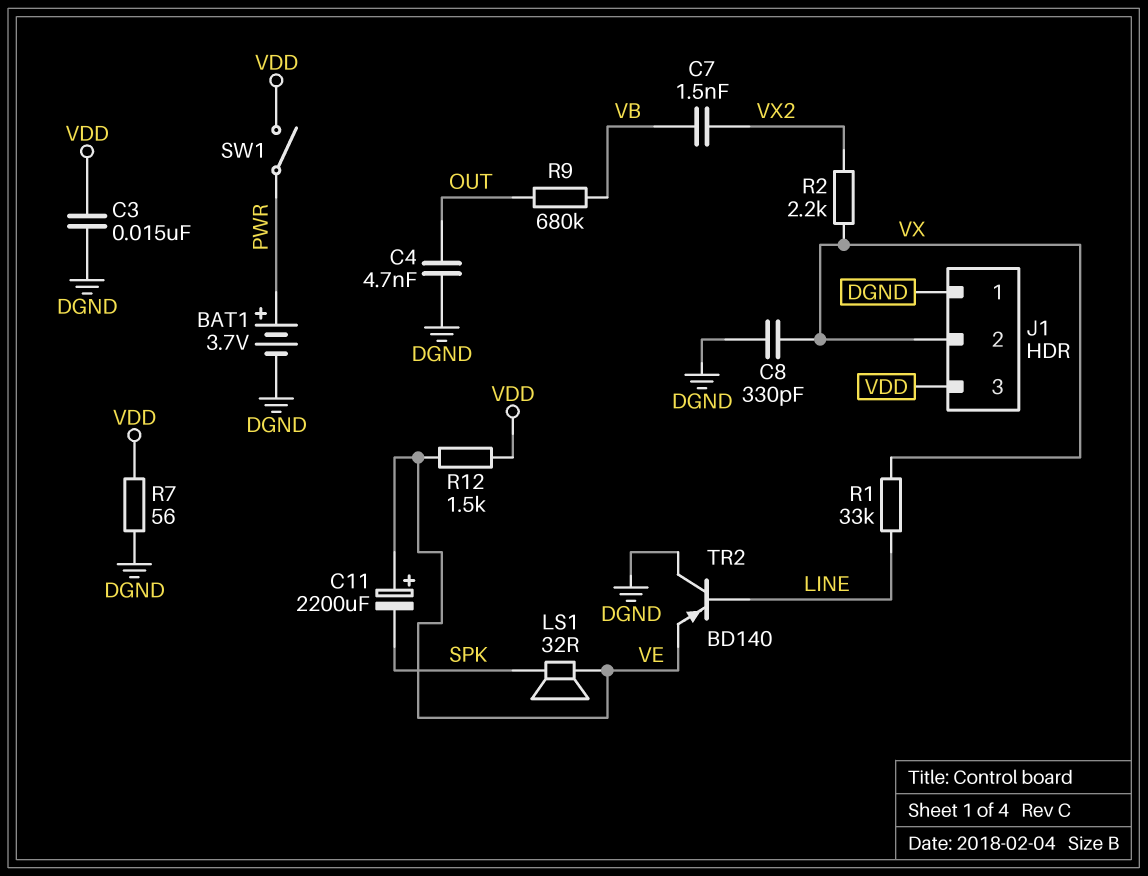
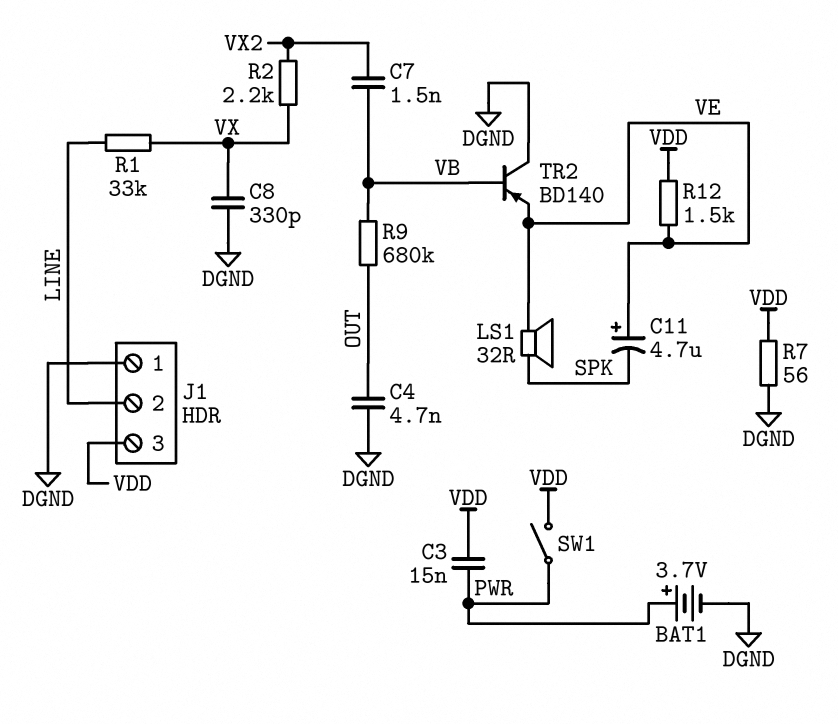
C3: 15nF (DGND, VDD) -> 15nF (PWR, VDD)
C11: 2200uF (plus VE, minus SPK) -> 4.7uF (plus VE, minus SPK)
J1 pin 2: VX -> LINE
TR2: PNP BD140 (B LINE, C DGND, E VE) -> PNP BD140 (B VB, C DGND, E VE)

